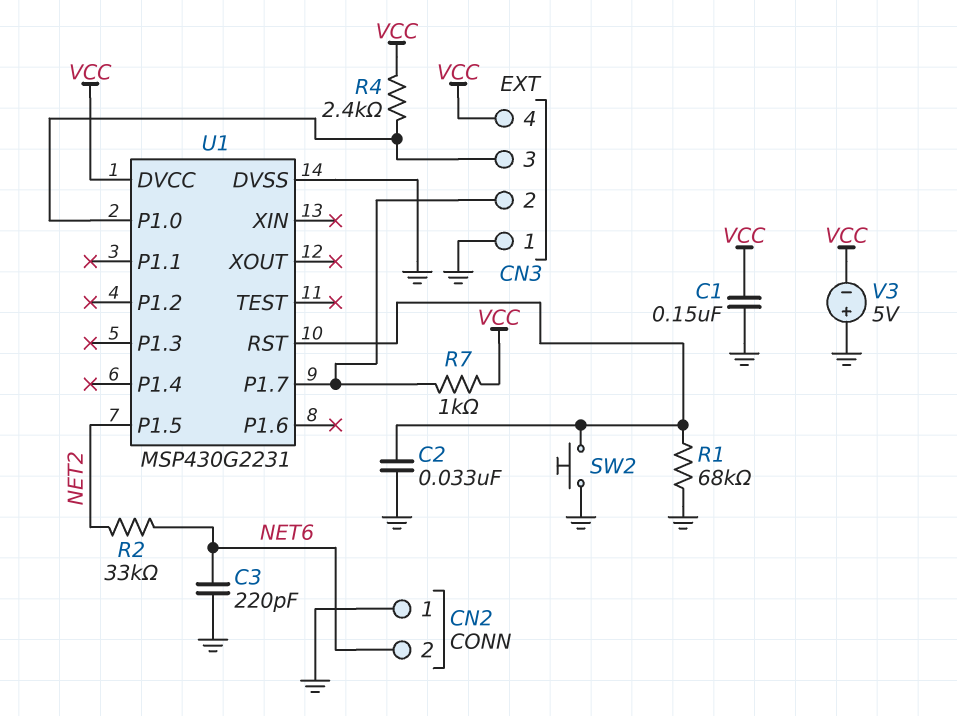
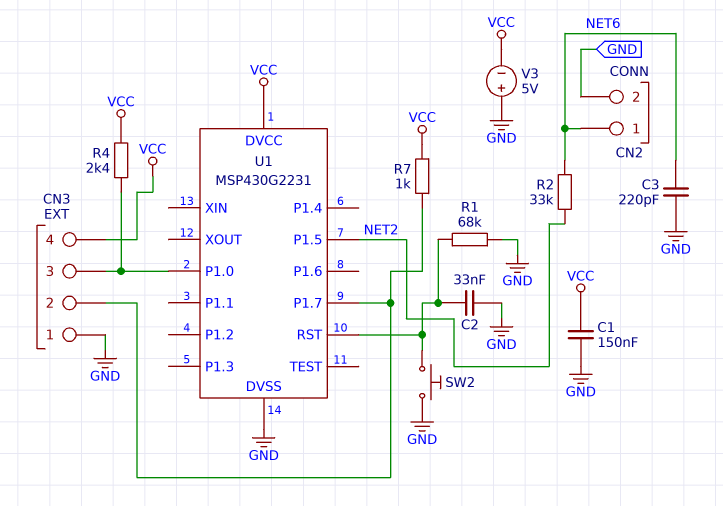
CN2 pin 1: GND -> NET6
CN2 pin 2: NET6 -> GND

